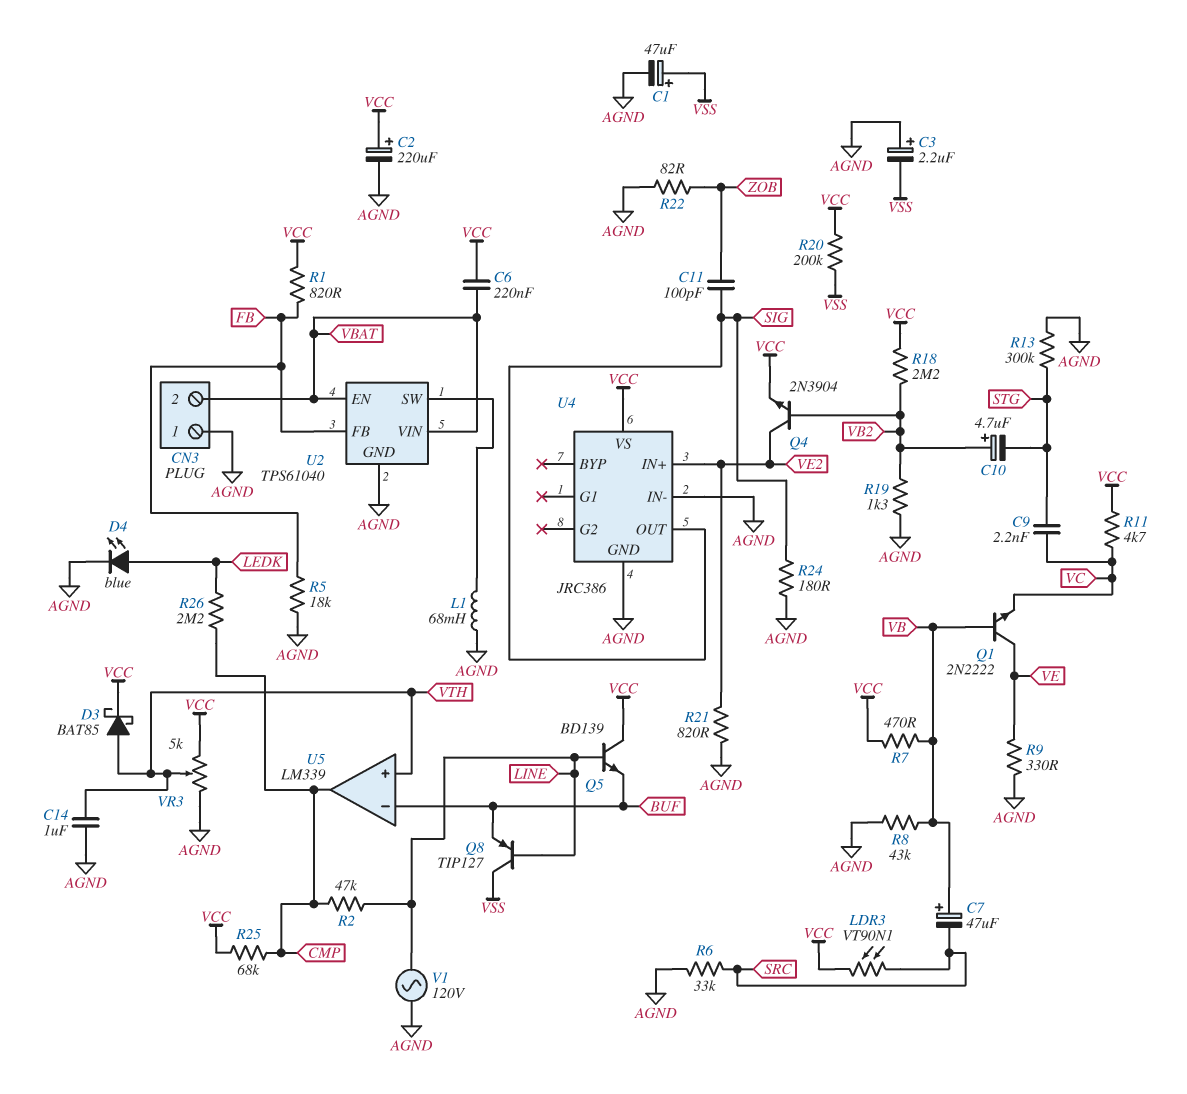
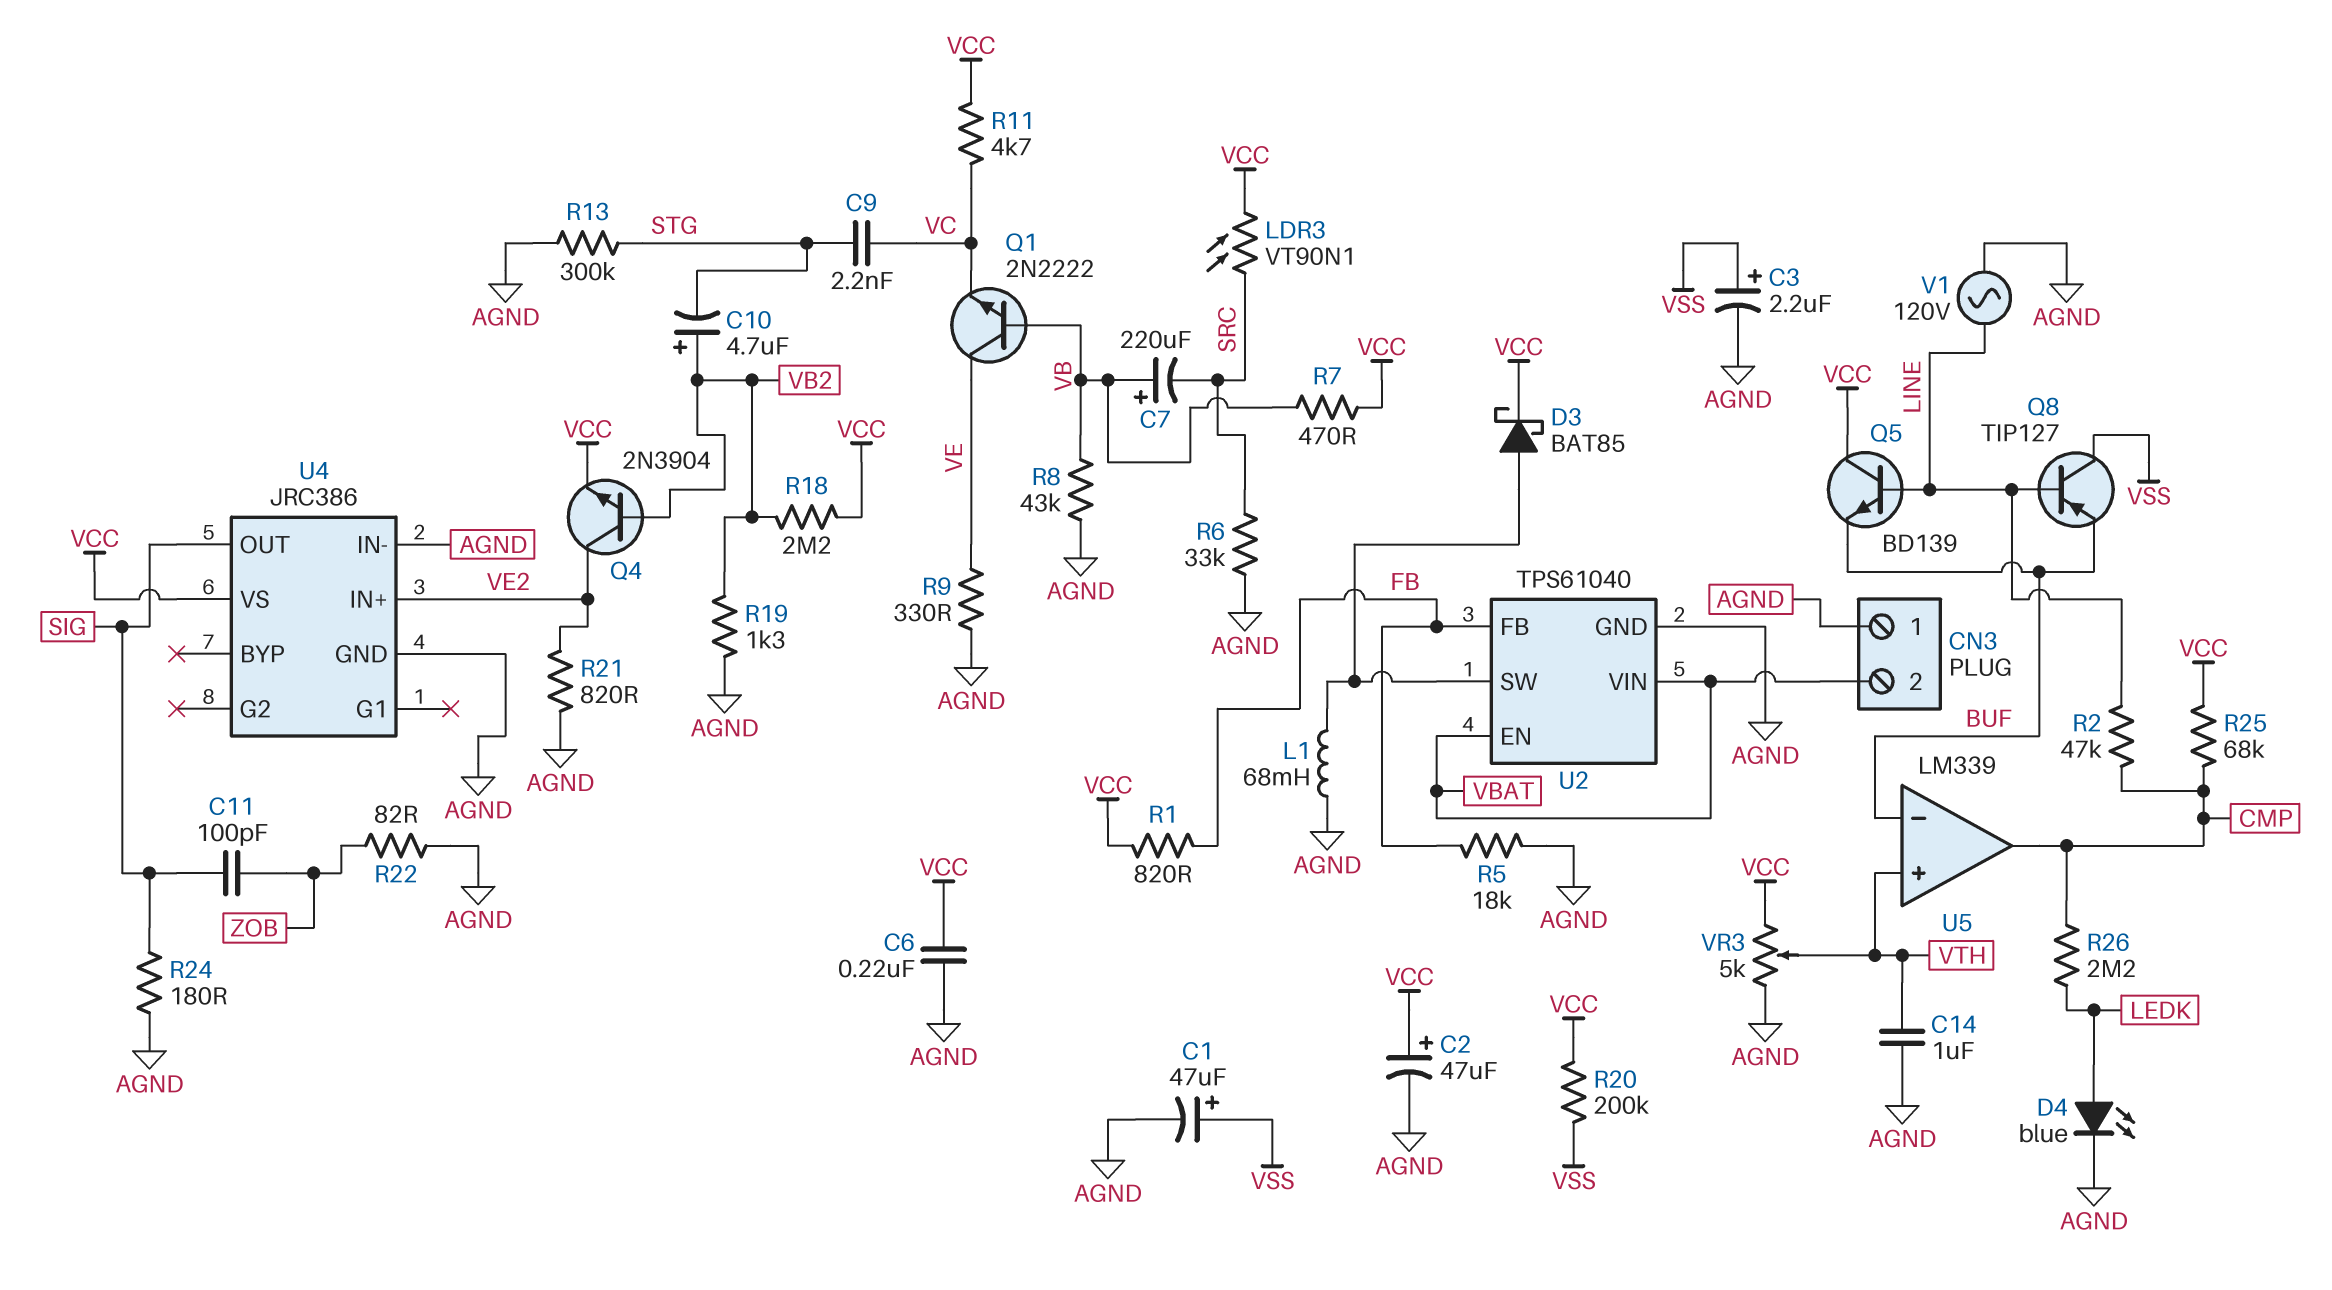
C2: 220uF (plus VCC, minus AGND) -> 47uF (plus VCC, minus AGND)
C3: 2.2uF (plus AGND, minus VSS) -> 2.2uF (plus VSS, minus AGND)
C6: 220nF (VBAT, VCC) -> 220nF (AGND, VCC)
C7: 47uF (plus VB, minus SRC) -> 220uF (plus VB, minus SRC)
D3: schottky BAT85 (A VTH, K VCC) -> schottky BAT85 (A U2/SW, K VCC)

